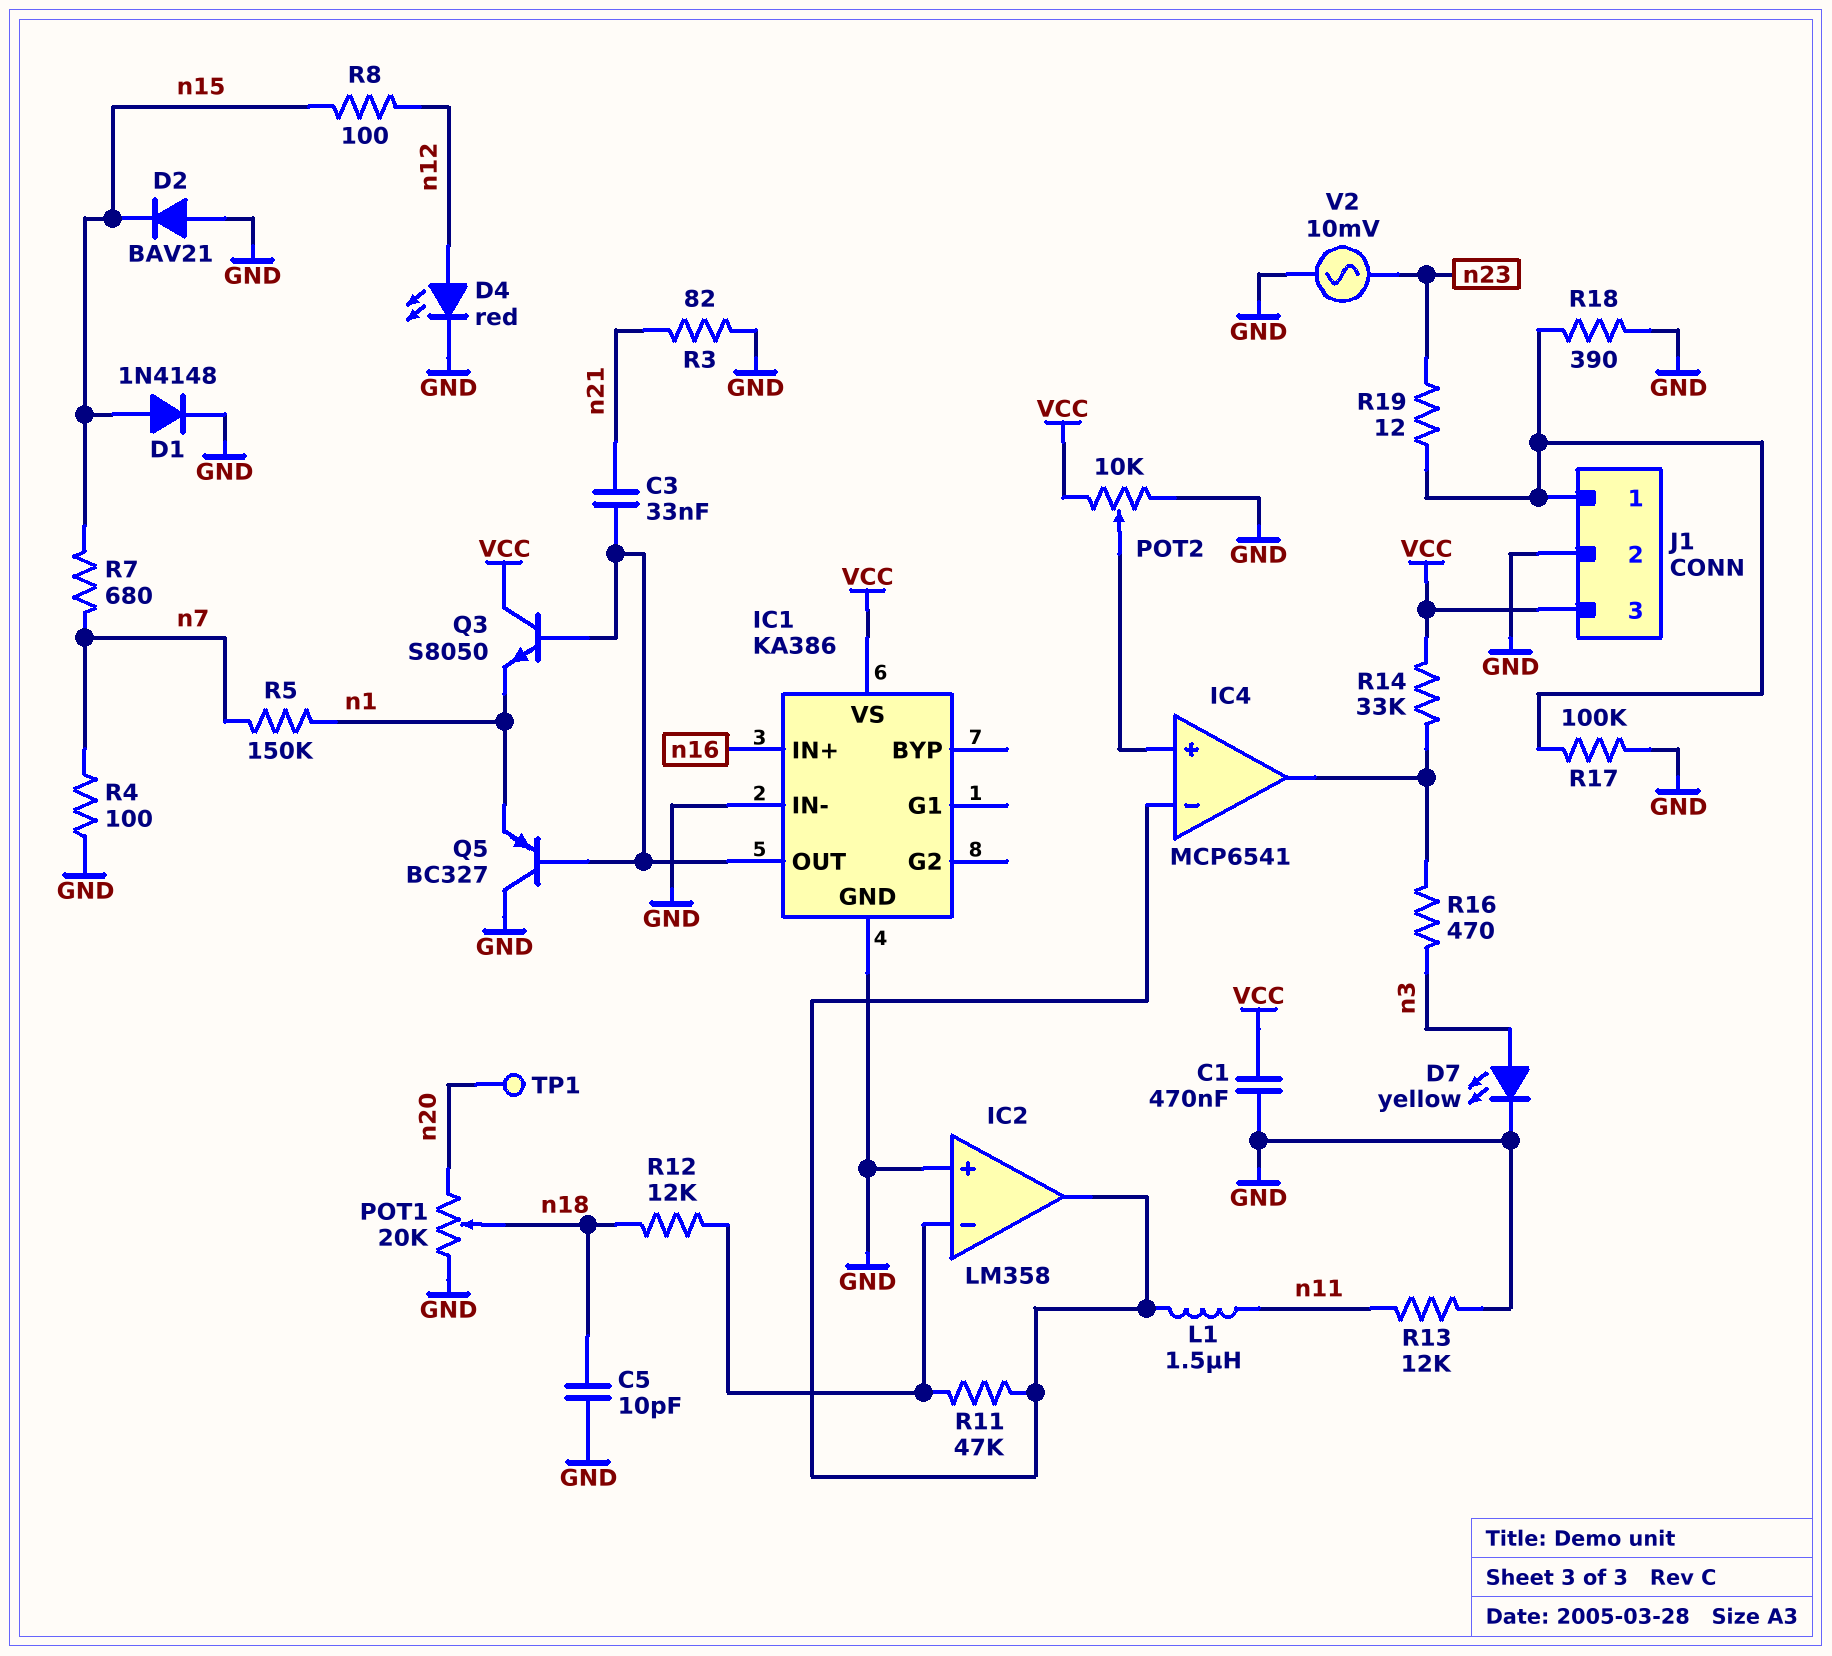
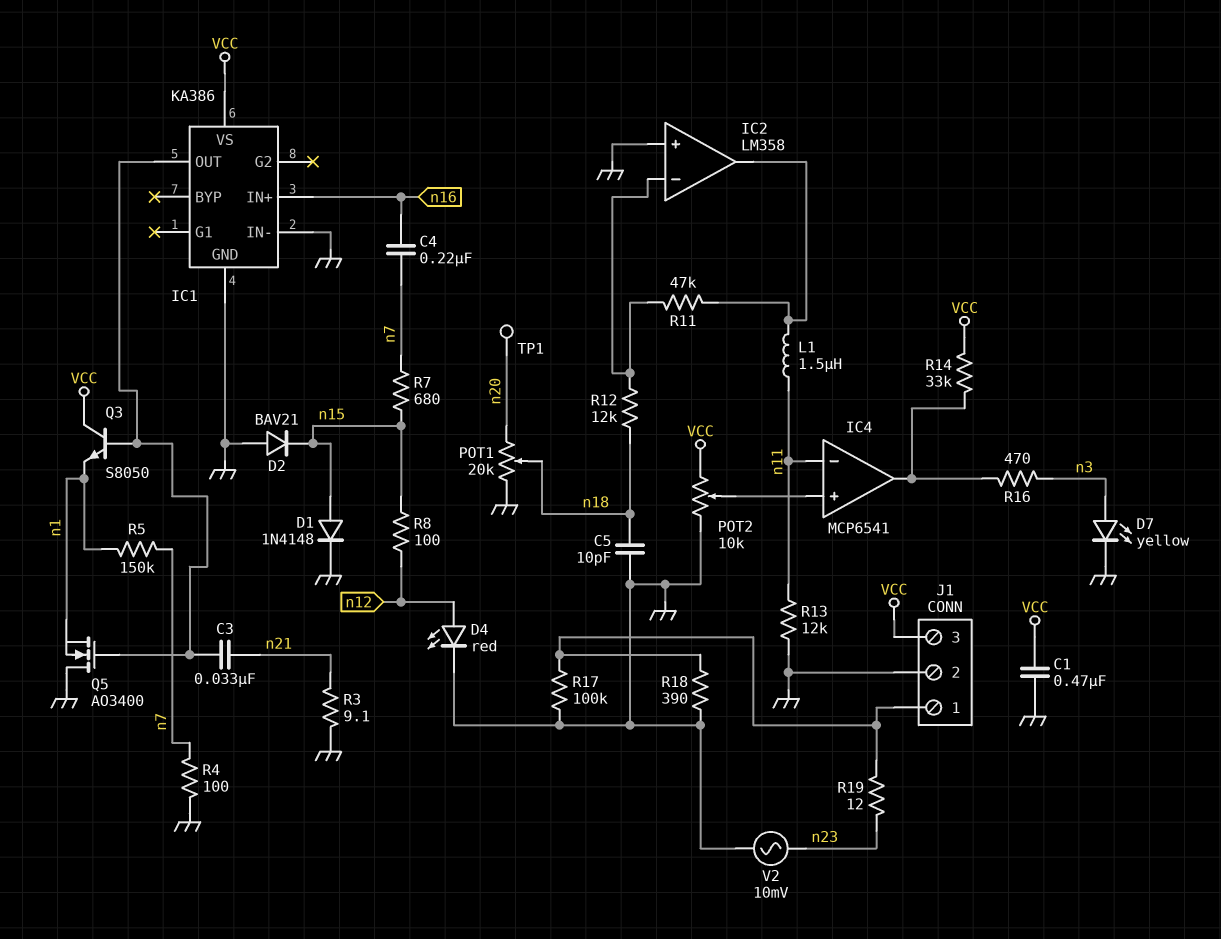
C4: none -> 220nF (n7, n16)
IC4 pin in-: IC2/out -> n11
Q5: PNP BC327 (B IC1/OUT, C GND, E n1) -> NMOS AO3400 (G IC1/OUT, D GND, S n1)
R3: 82 (GND, n21) -> 9.1 (GND, n21)

